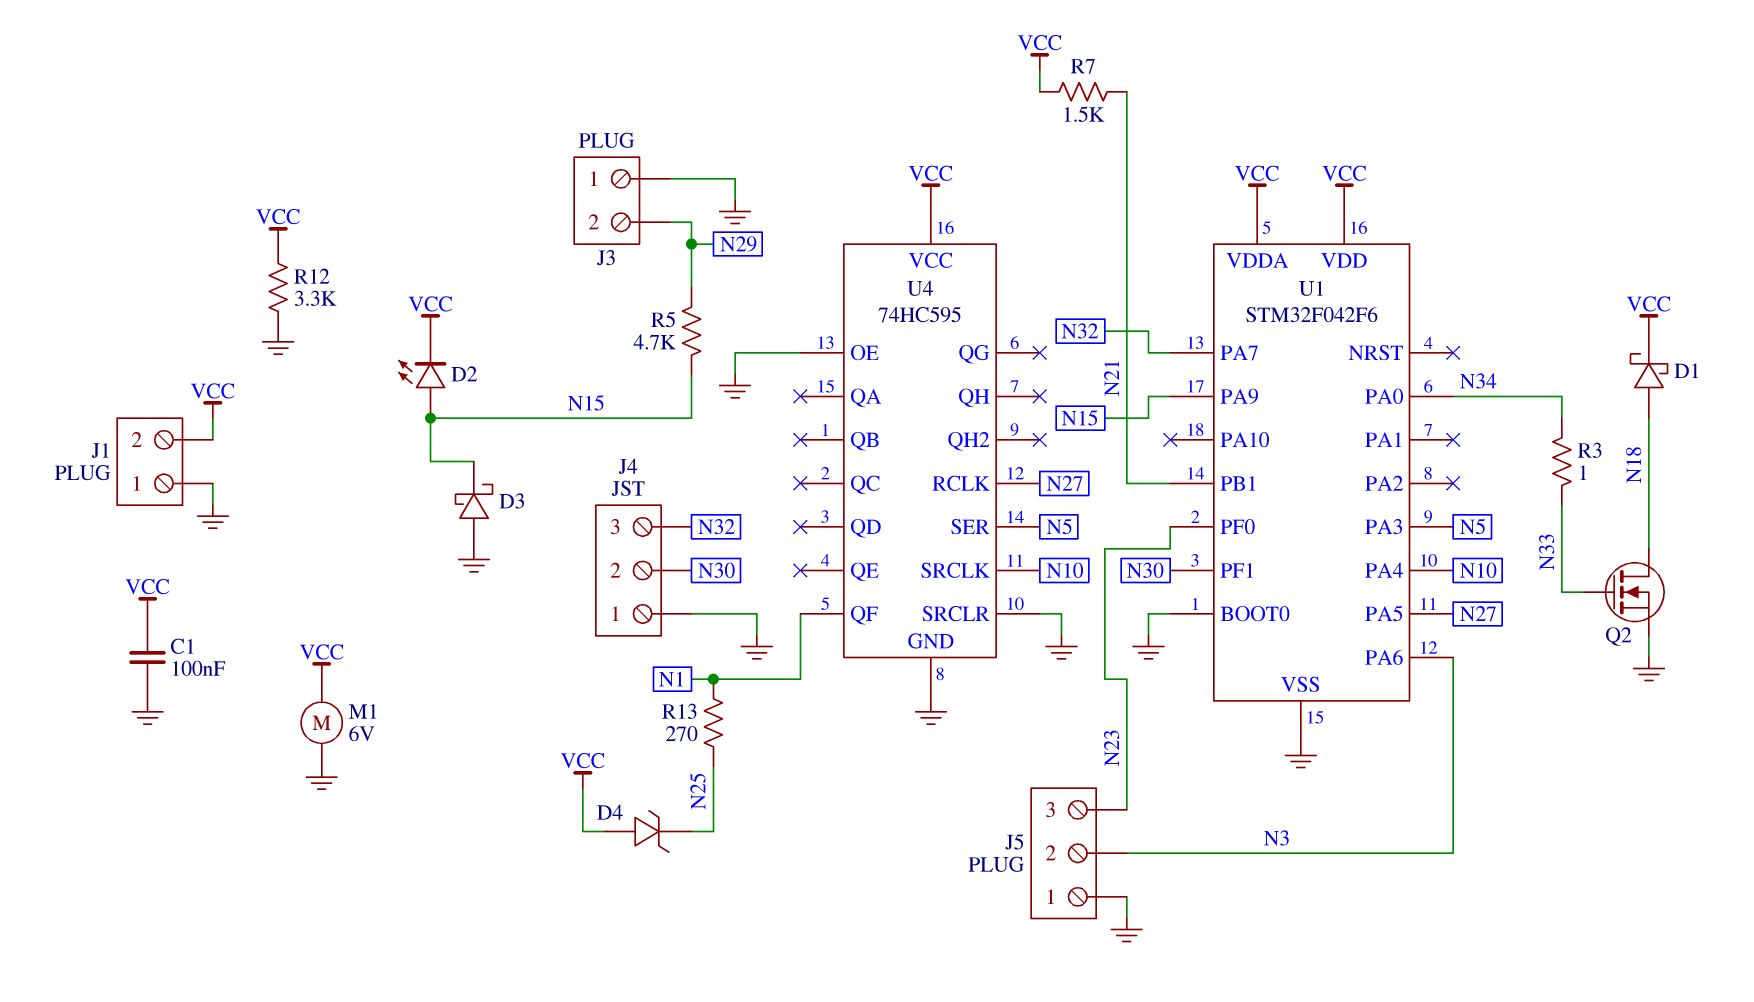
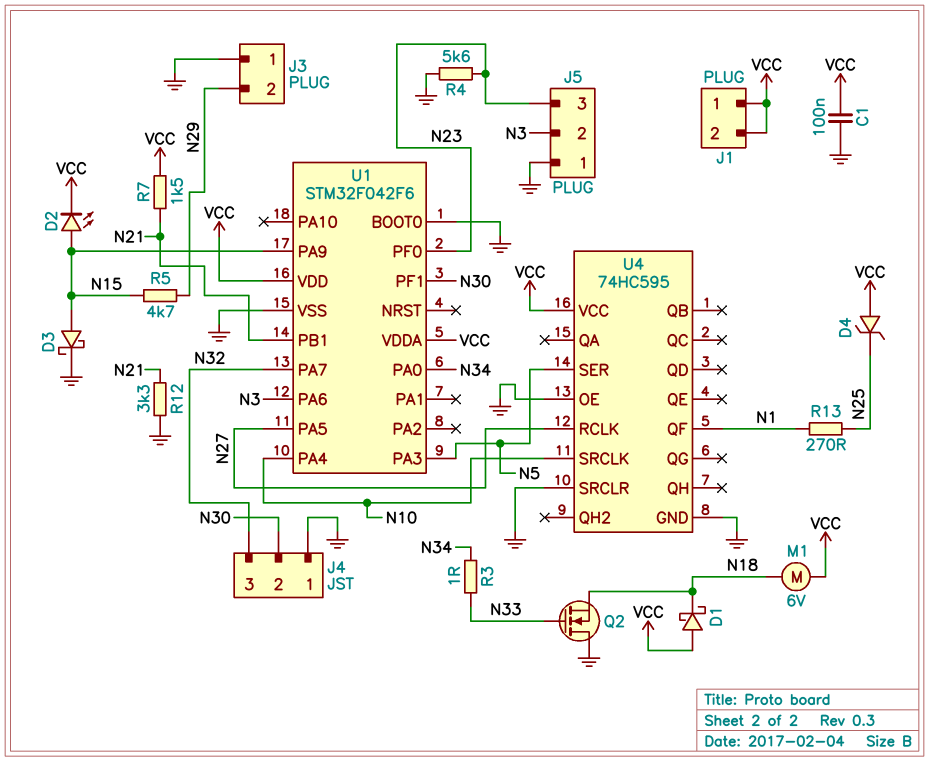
D1: schottky (A N18, K VCC) -> schottky (A VCC, K N18)
D3: schottky (A GND, K N15) -> schottky (A N15, K GND)
J1 pin 1: GND -> VCC
M1: motor 6V (GND, VCC) -> motor 6V (N18, VCC)
Q2: NMOS (G N33, D N18, S GND) -> NMOS (G N33, D GND, S N18)
R4: none -> 5.6k (GND, N23)
R12: 3.3k (GND, VCC) -> 3.3k (GND, N21)

